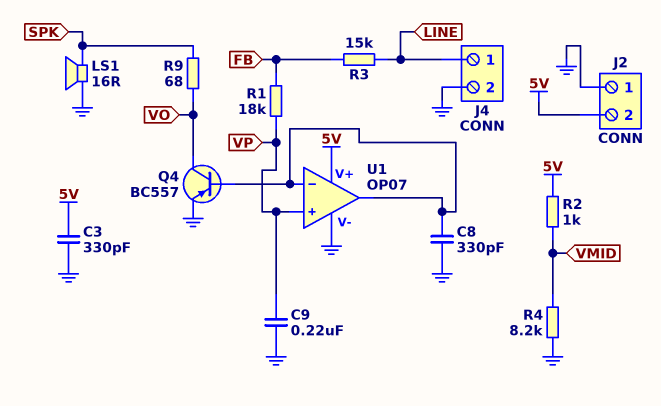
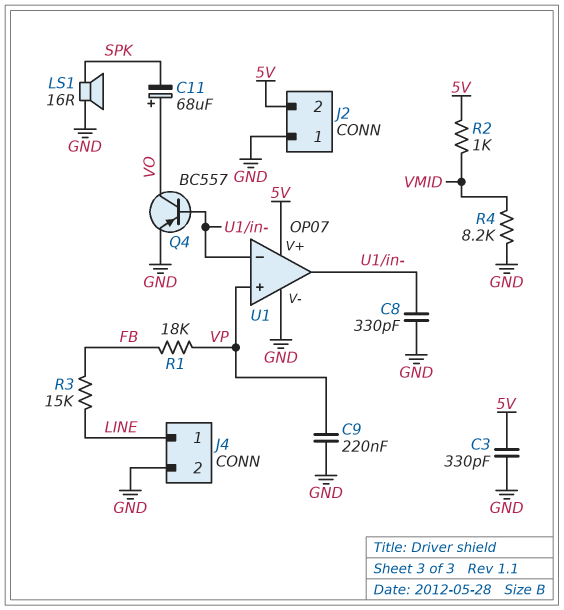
C11: none -> 68uF (plus VO, minus SPK)
R9: 68 (SPK, VO) -> none

